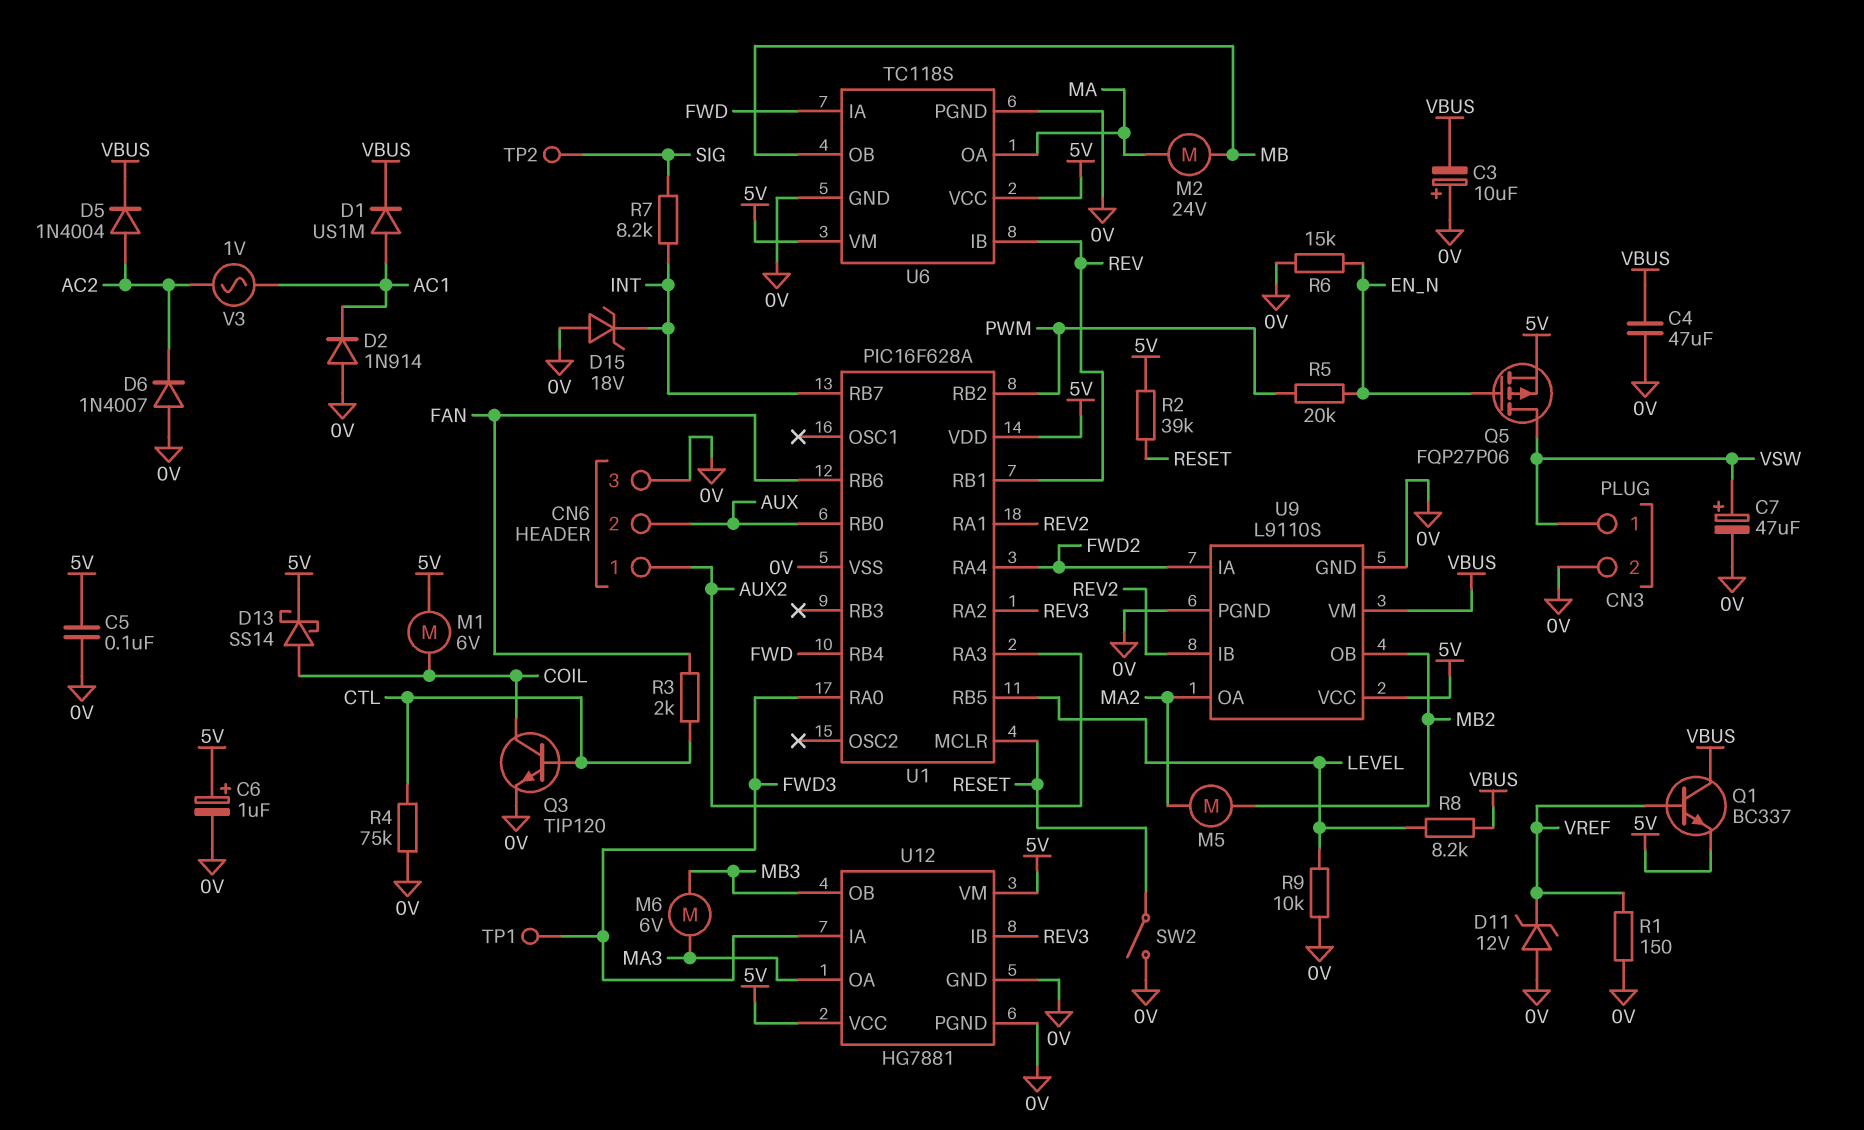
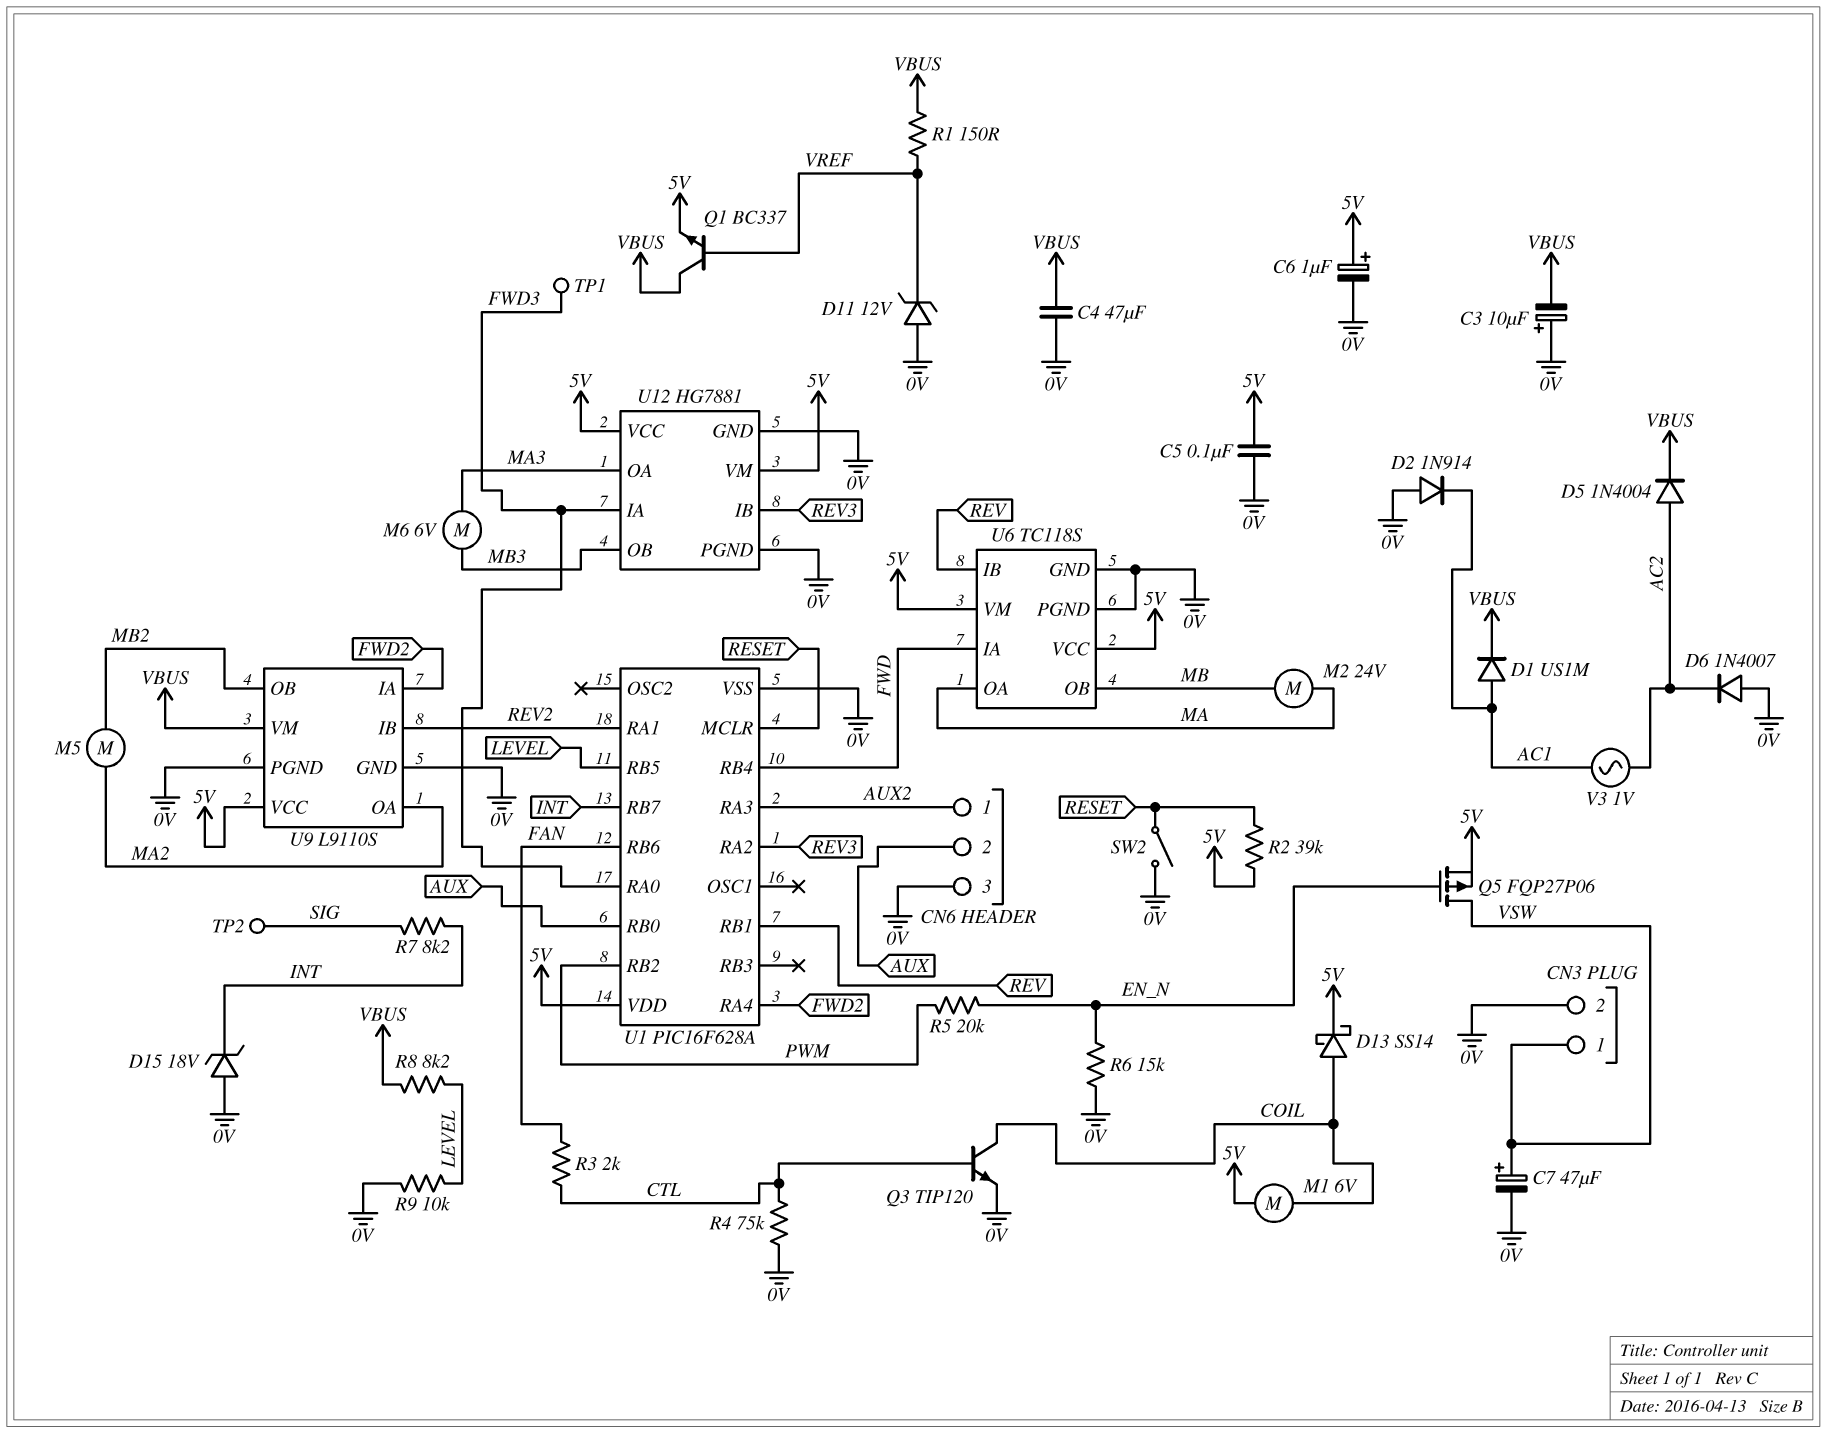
R1: 150 (0V, VREF) -> 150 (VBUS, VREF)

